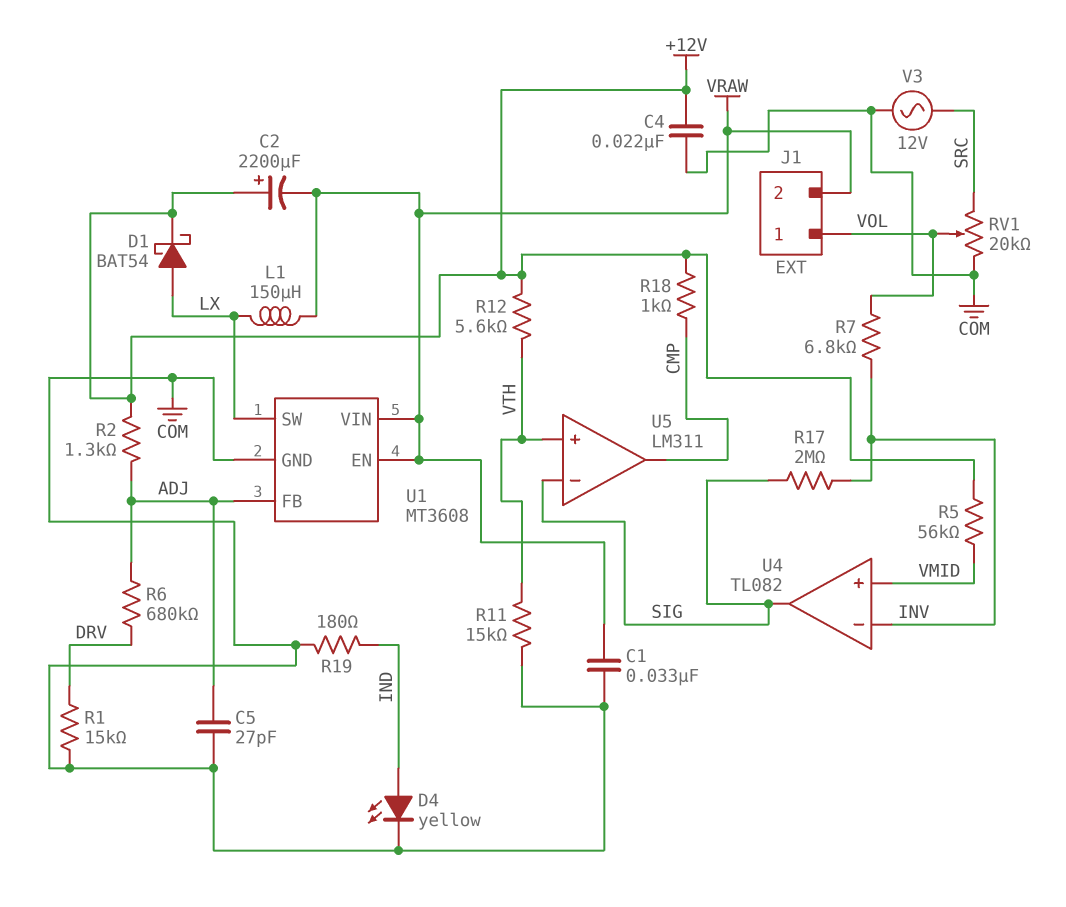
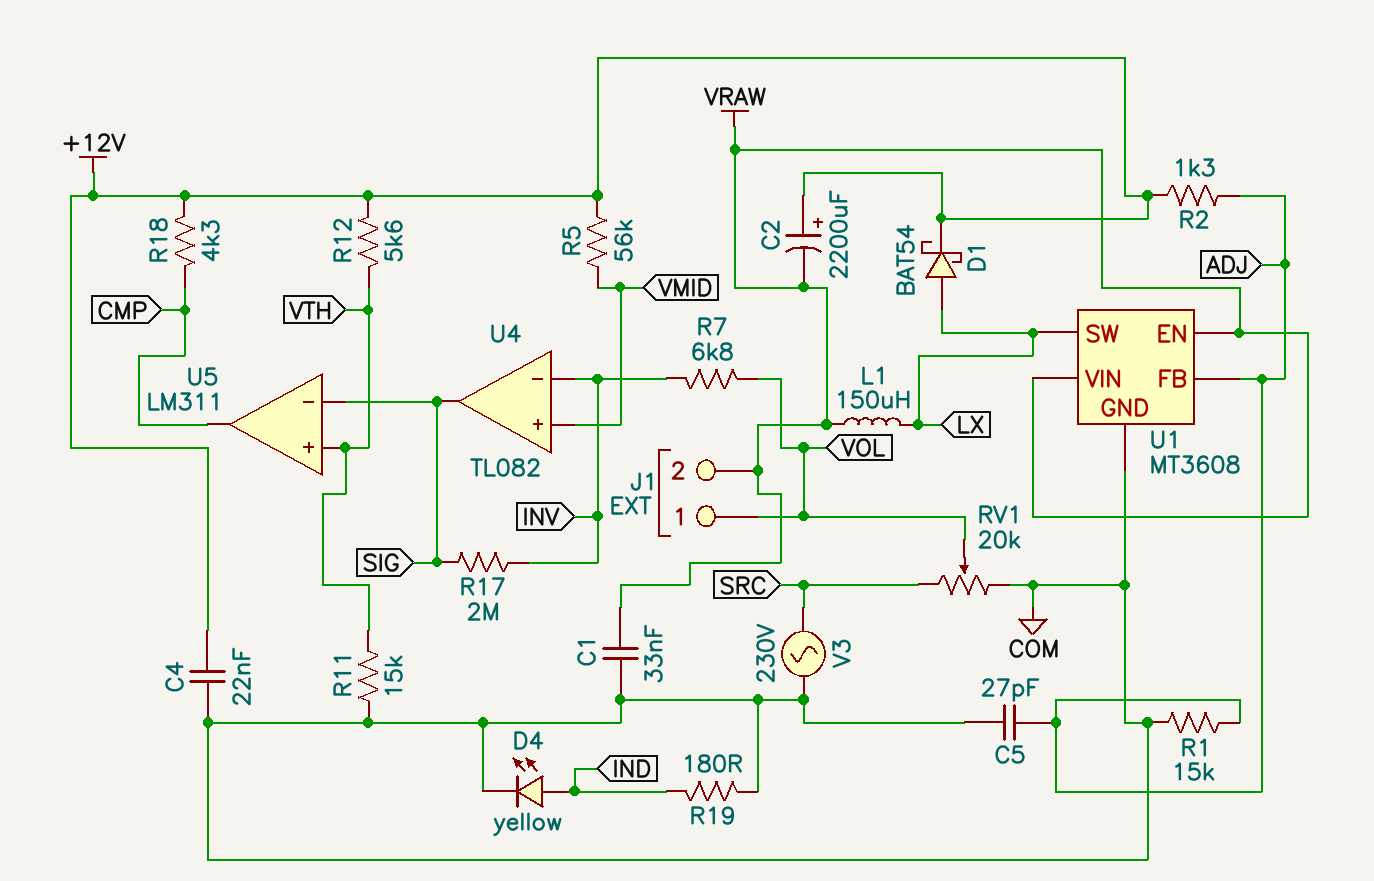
R1: 15k (COM, DRV) -> 15k (ADJ, COM)
R6: 680k (ADJ, DRV) -> none
R18: 1k (+12V, CMP) -> 4.3k (+12V, CMP)
V3: AC 12V (COM, SRC) -> AC 230V (COM, SRC)

